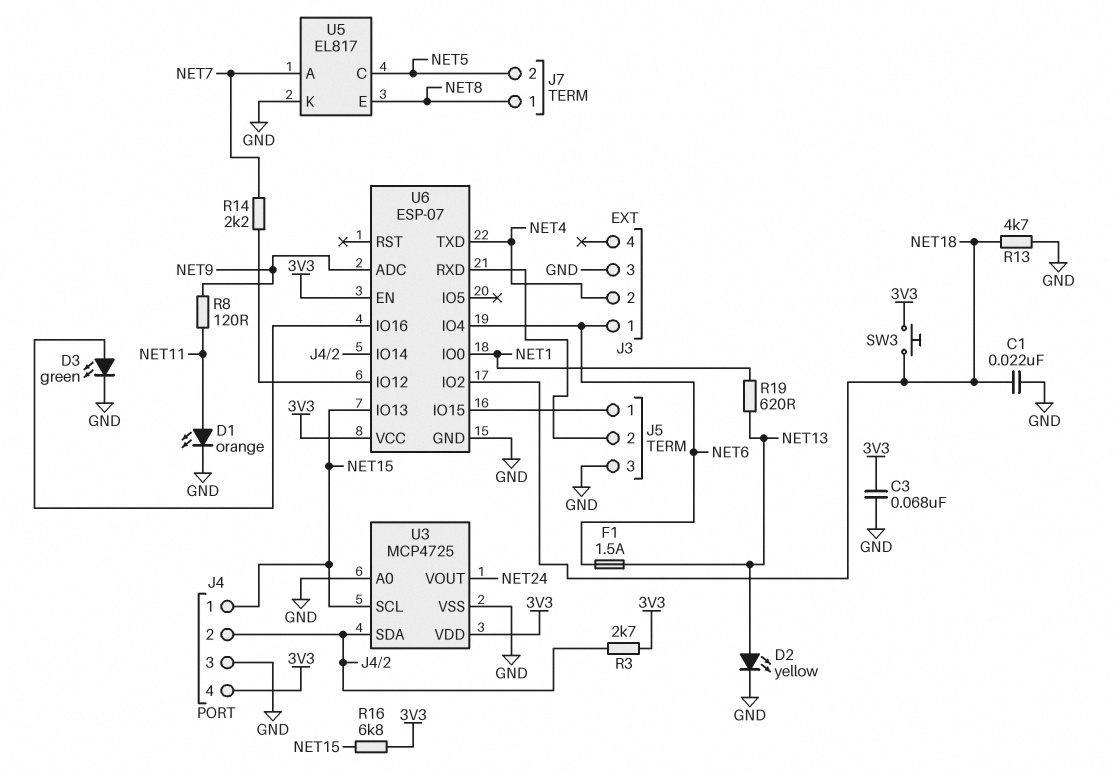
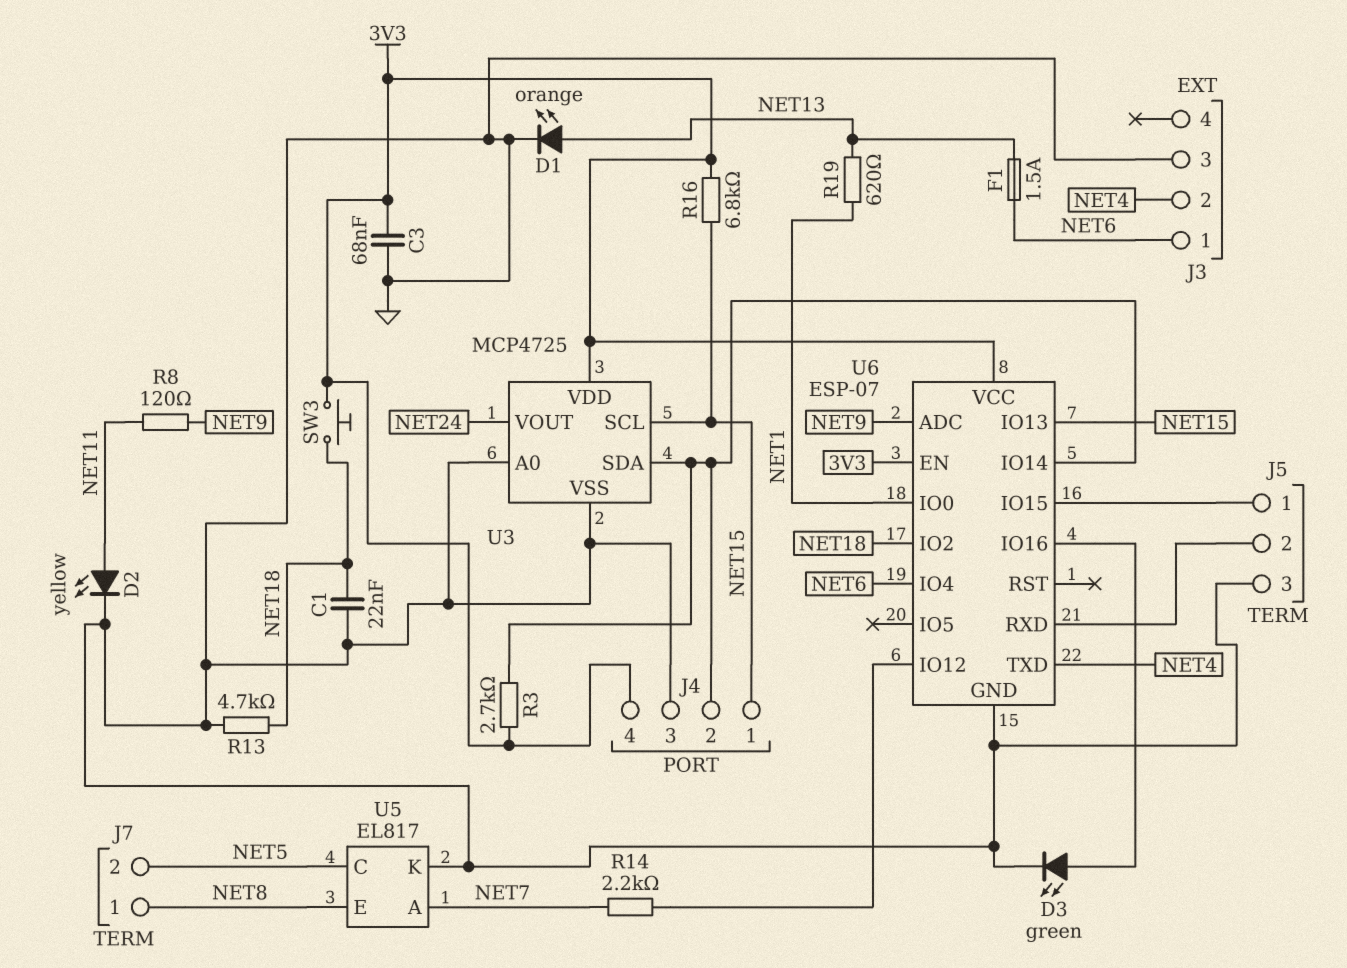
D1: LED orange (A NET11, K GND) -> LED orange (A NET13, K GND)
D2: LED yellow (A NET13, K GND) -> LED yellow (A NET11, K GND)

